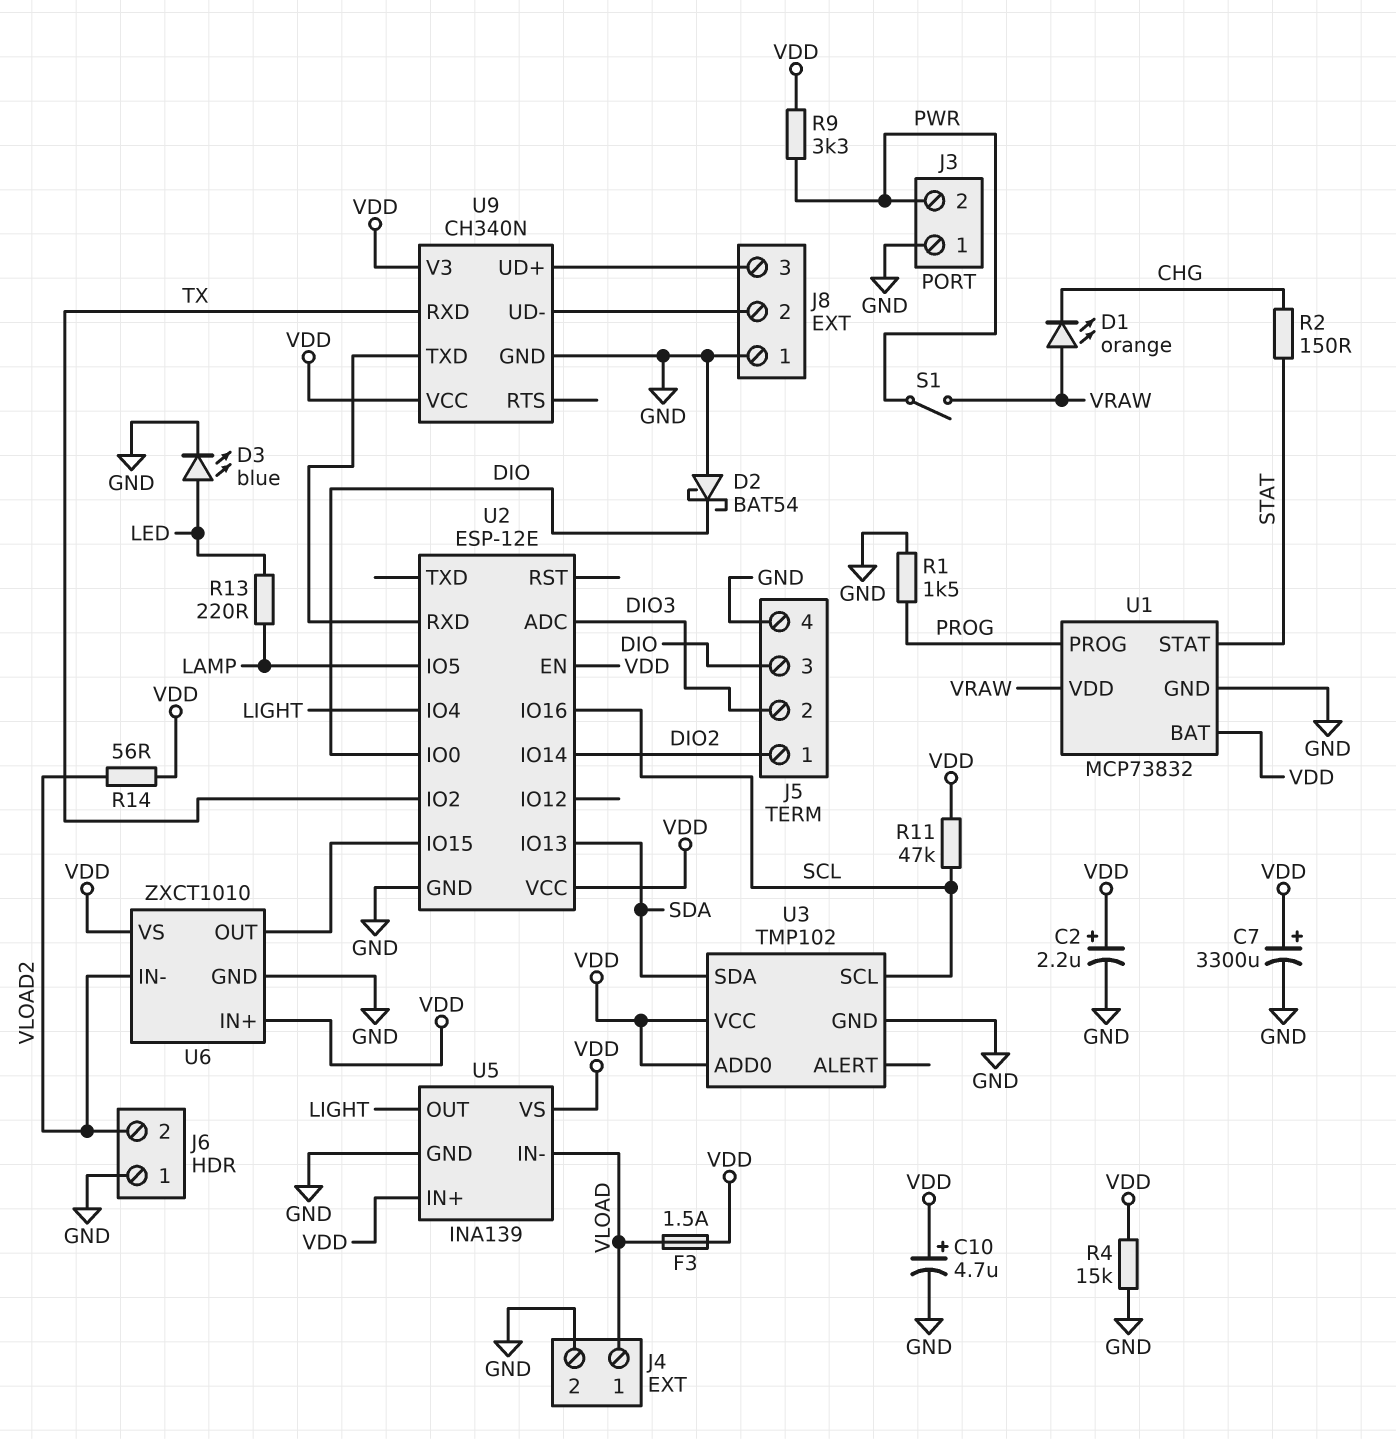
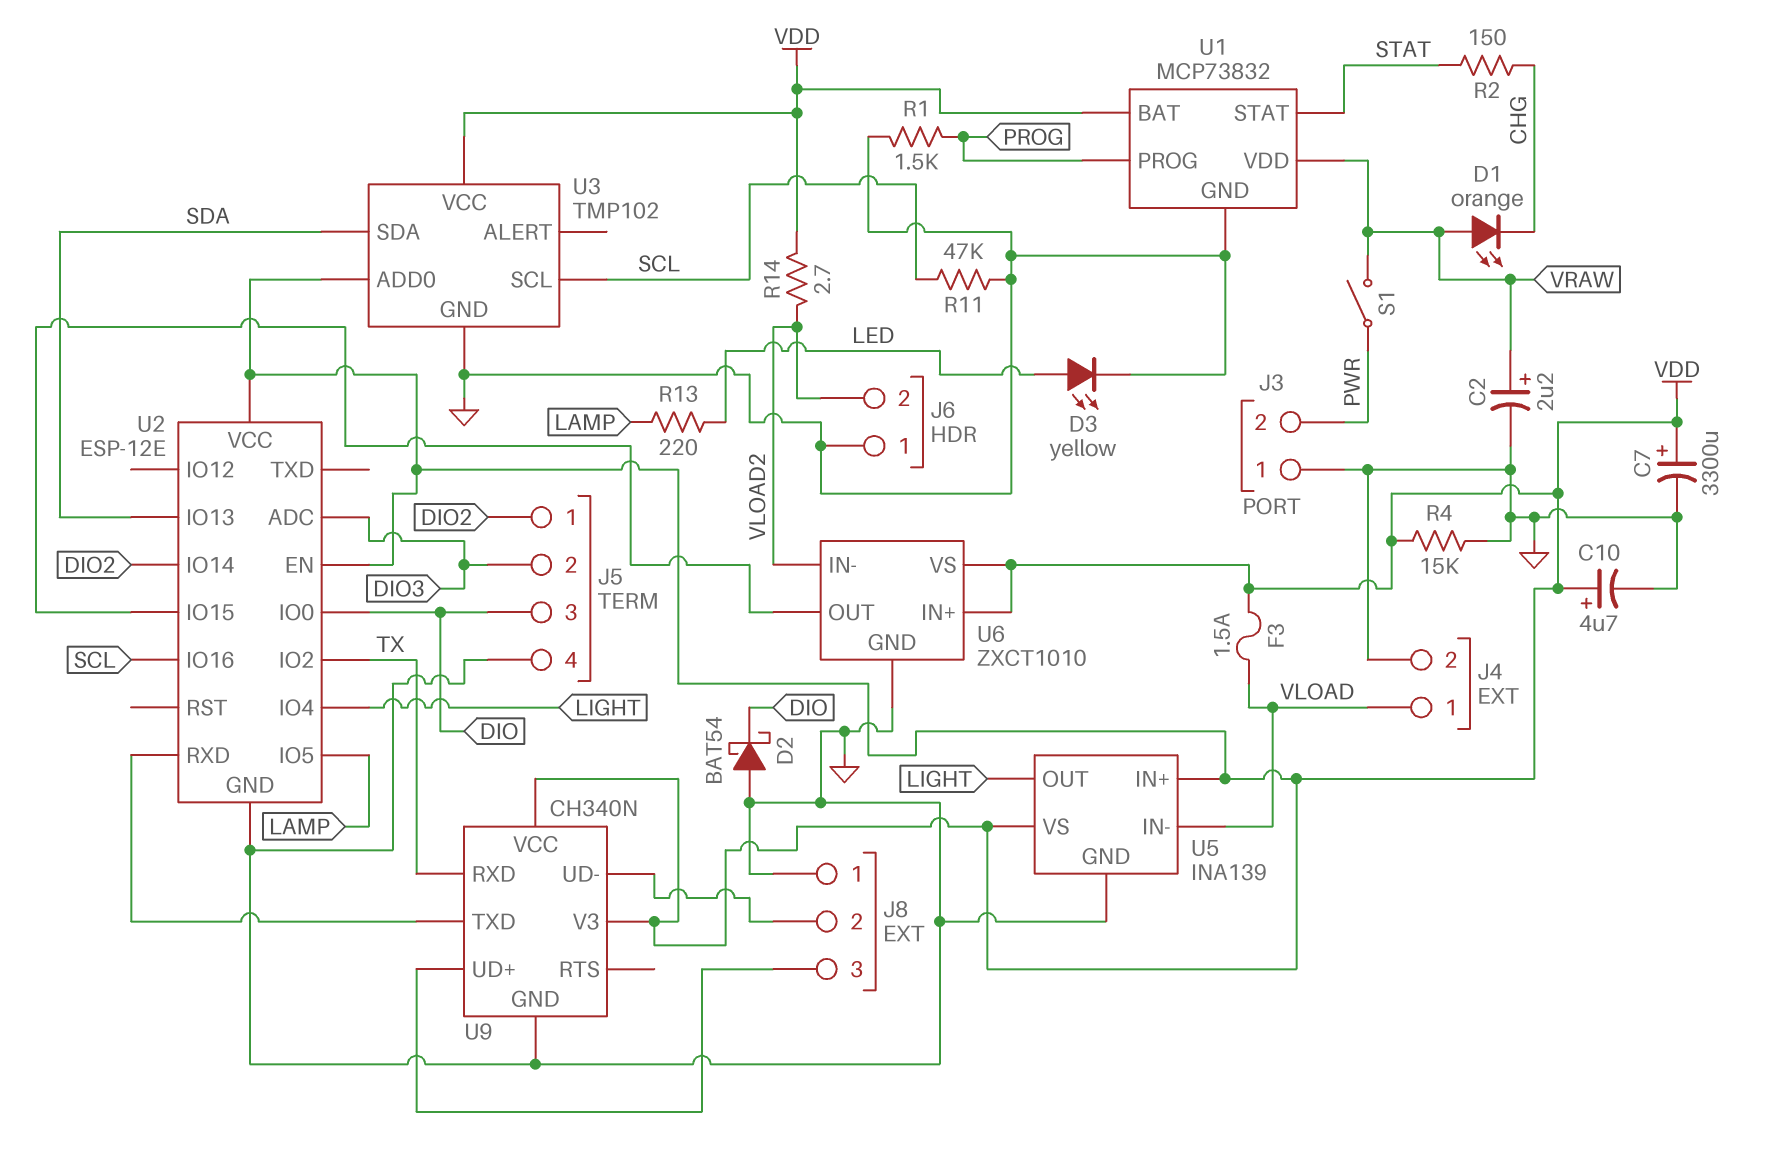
C2: 2.2uF (plus VDD, minus GND) -> 2.2uF (plus VRAW, minus GND)
D3: LED blue (A LED, K GND) -> LED yellow (A LED, K GND)
R9: 3.3k (PWR, VDD) -> none
R11: 47k (SCL, VDD) -> 47k (GND, SCL)
R14: 56 (VDD, VLOAD2) -> 2.7 (VDD, VLOAD2)

